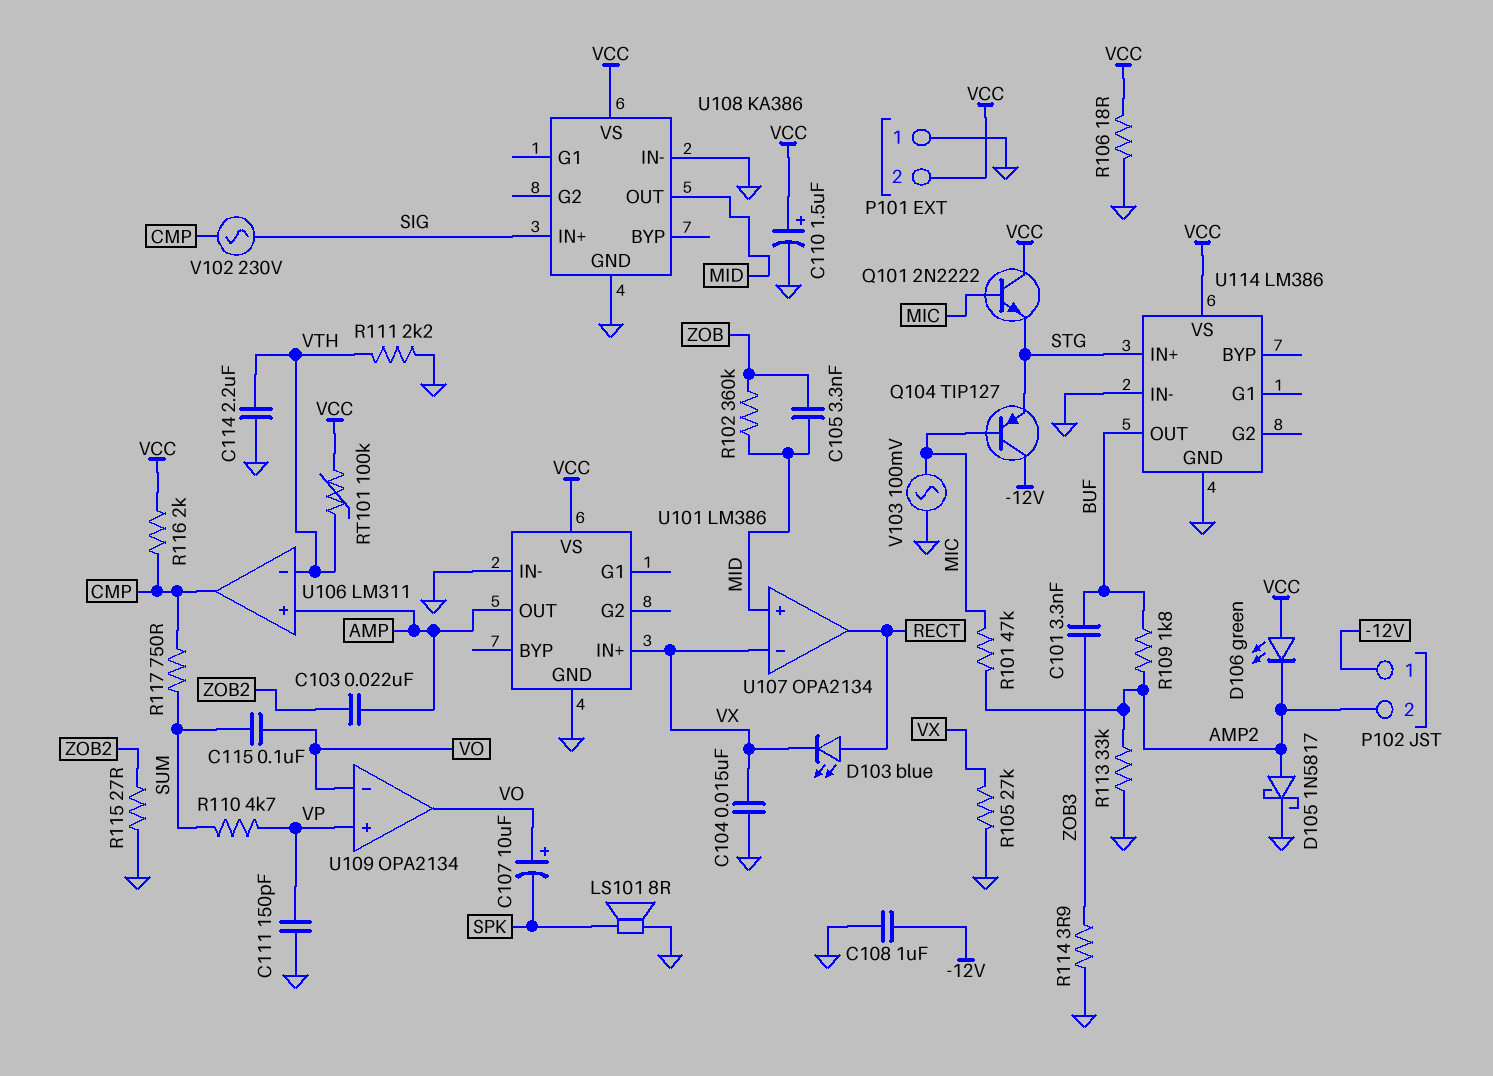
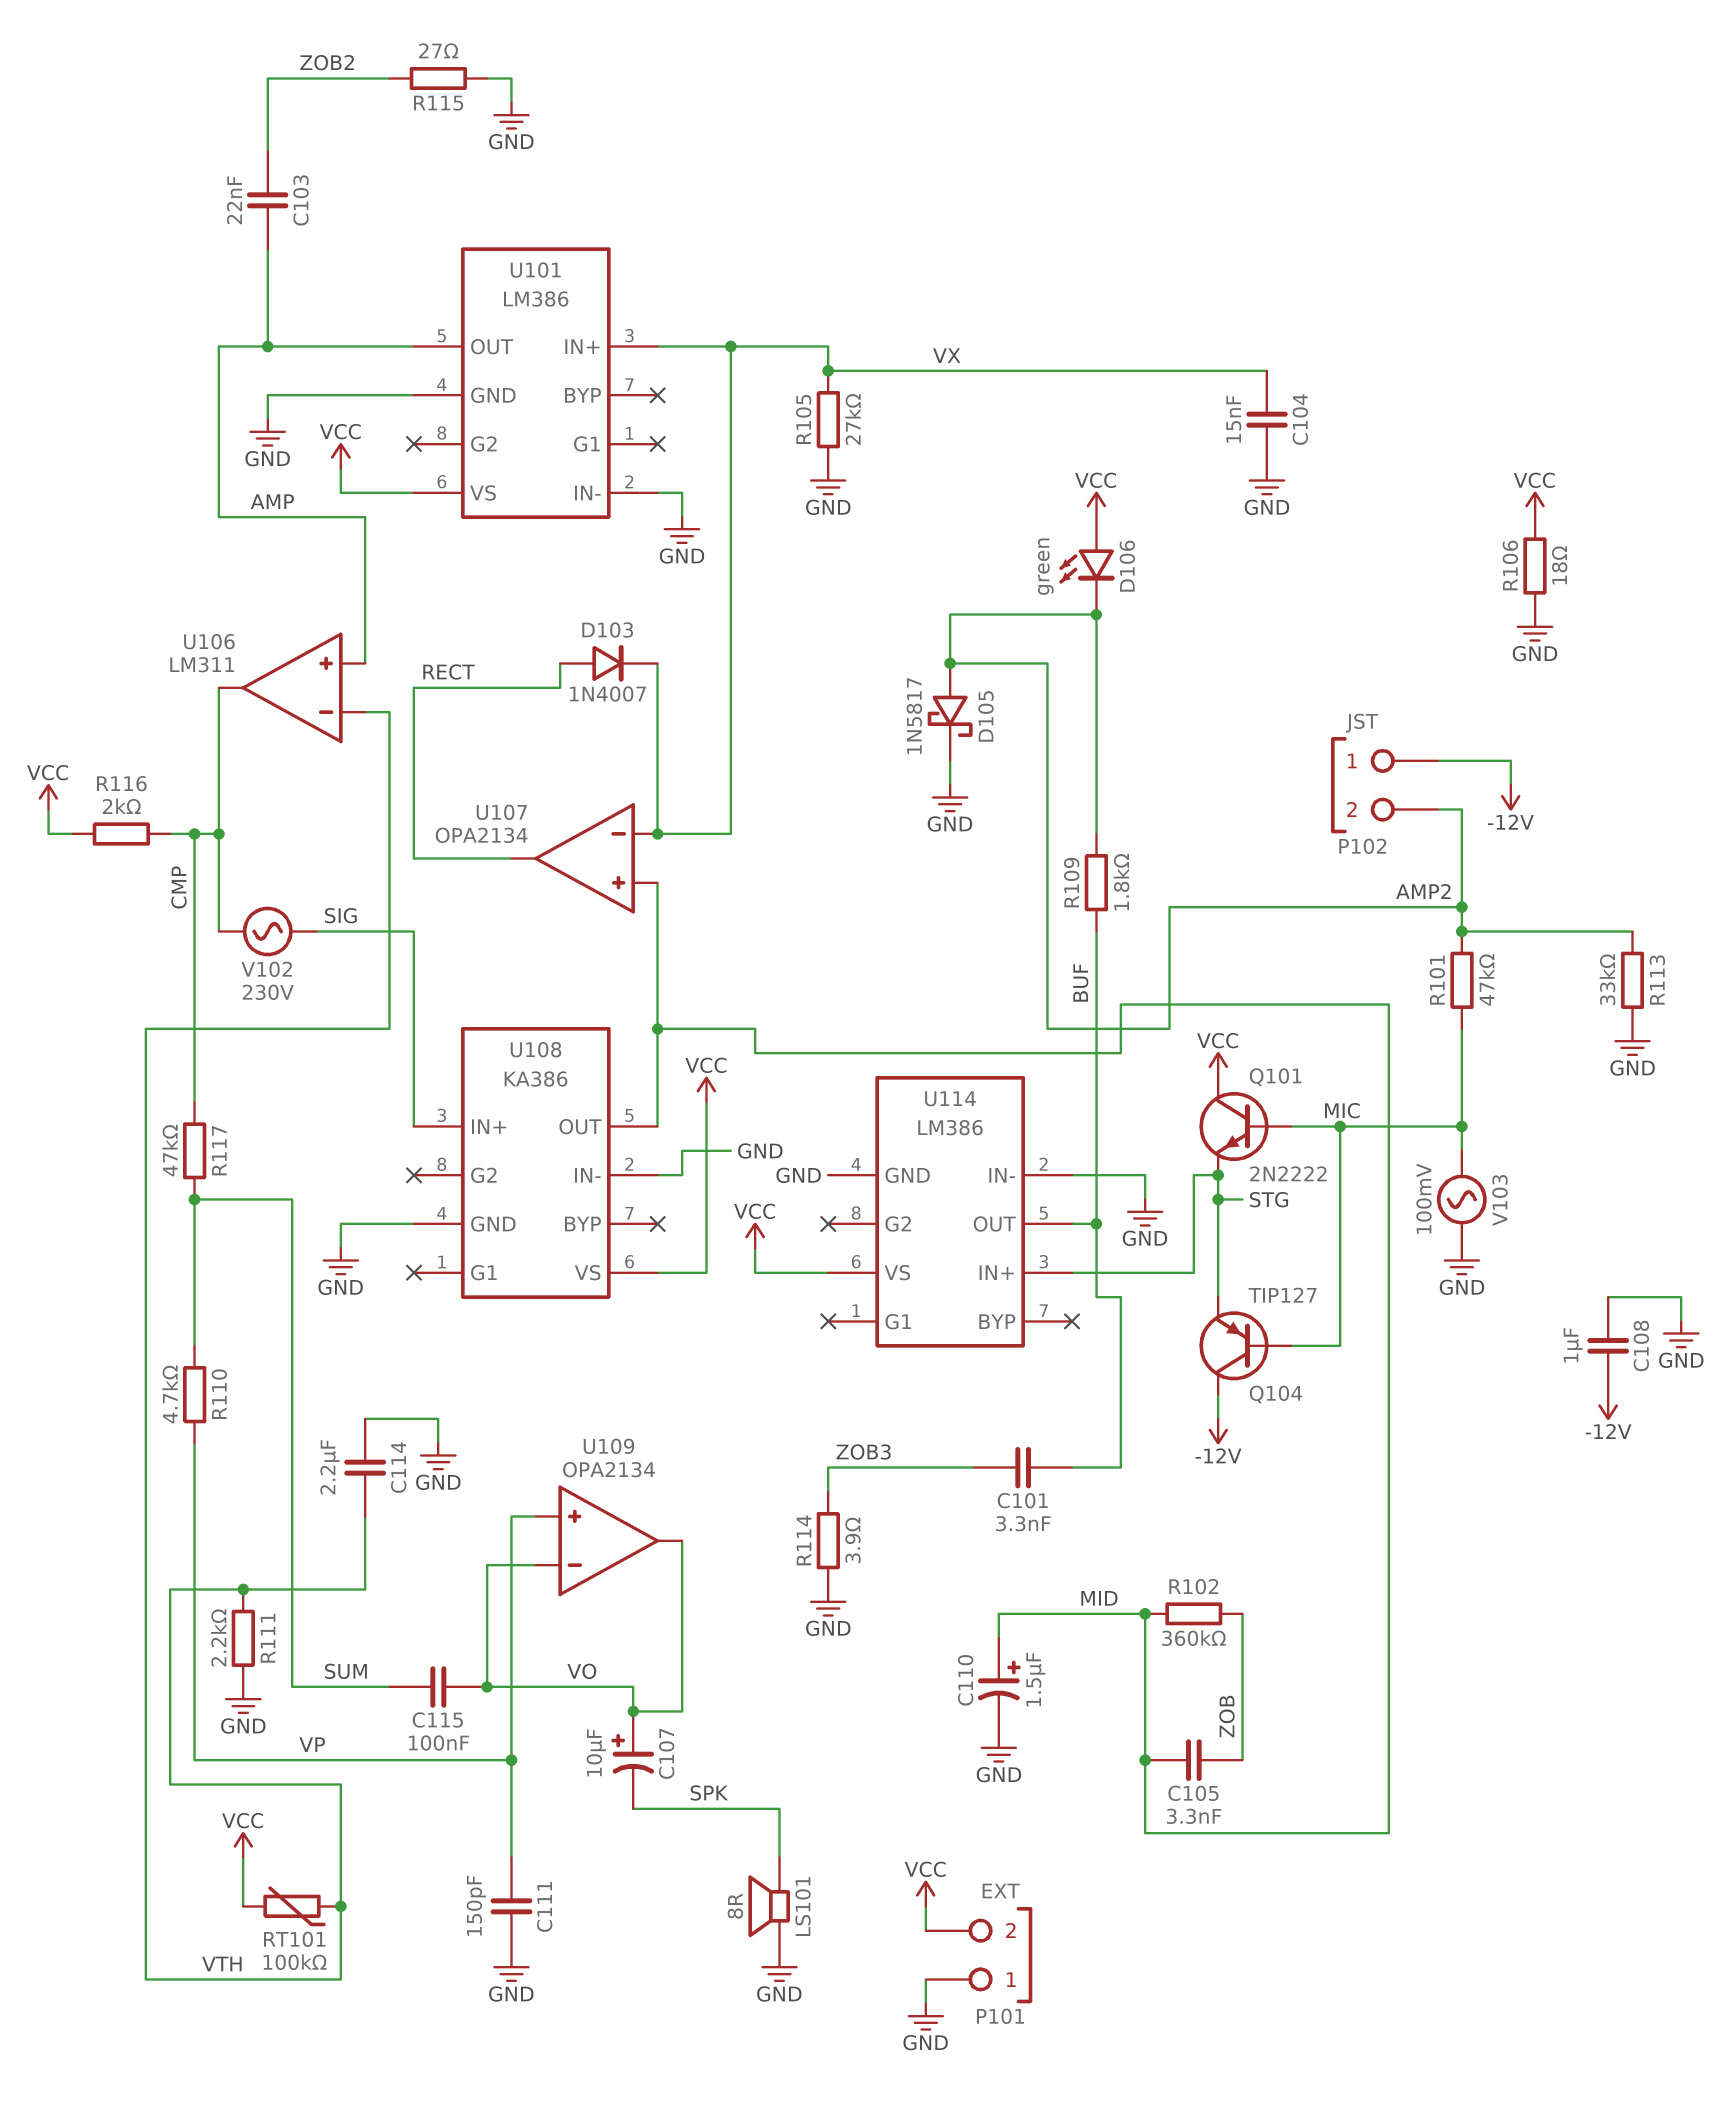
C110: 1.5uF (plus VCC, minus GND) -> 1.5uF (plus MID, minus GND)
D103: LED blue (A RECT, K VX) -> diode 1N4007 (A RECT, K VX)
R117: 750 (CMP, SUM) -> 47k (CMP, SUM)

